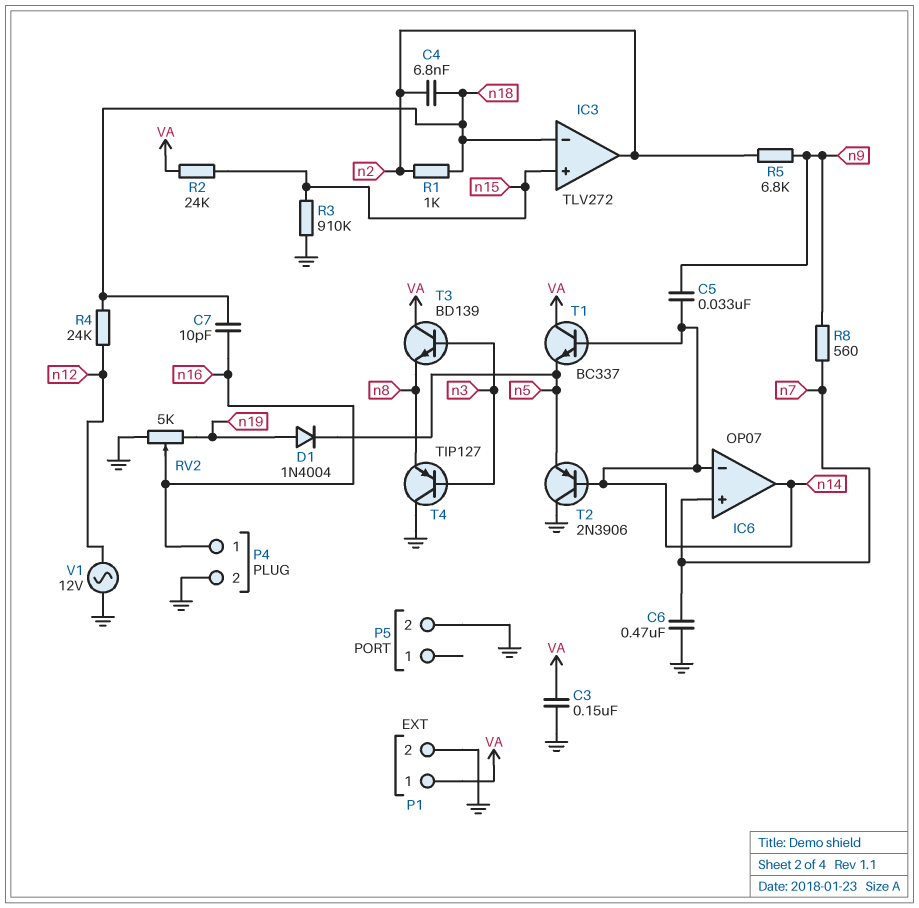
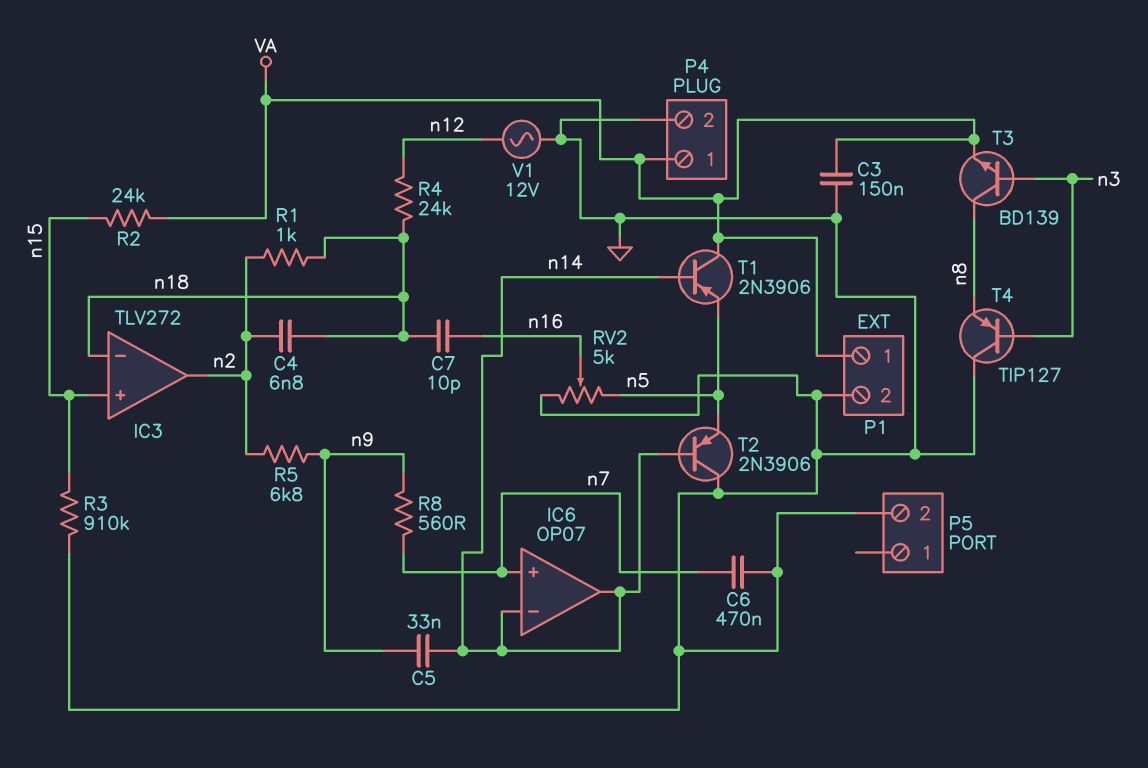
D1: diode 1N4004 (A n19, K n5) -> none
P4 pin 1: n16 -> VA
RV2: 5k (GND, n19, wiper n16) -> 5k (GND, n5, wiper n16)
T1: NPN BC337 (B n14, C VA, E n5) -> PNP 2N3906 (B n14, C VA, E n5)
T3: NPN BD139 (B n3, C VA, E n8) -> NPN BD139 (B n3, C n8, E VA)

